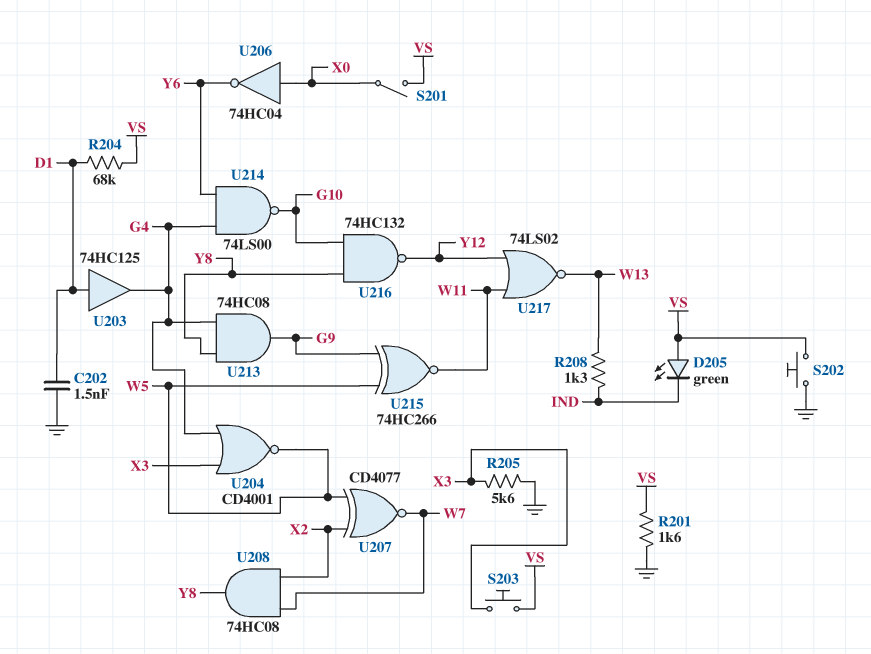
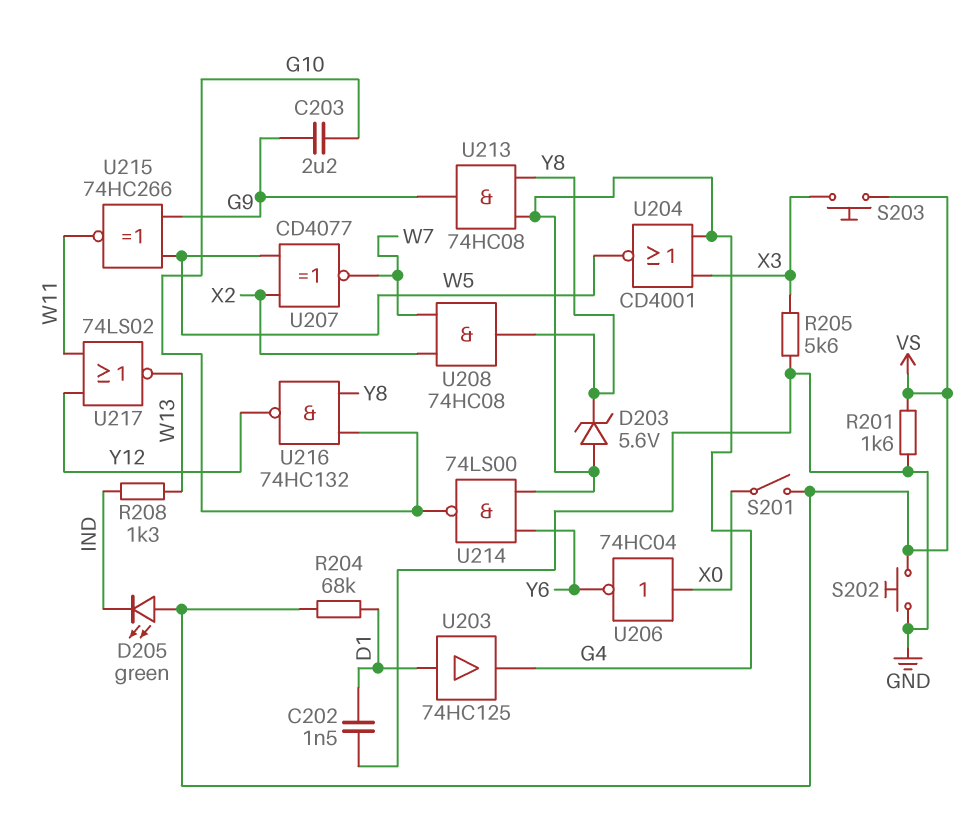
C203: none -> 2.2uF (G9, G10)
D203: none -> zener 5.6V (A G4, K Y8)

